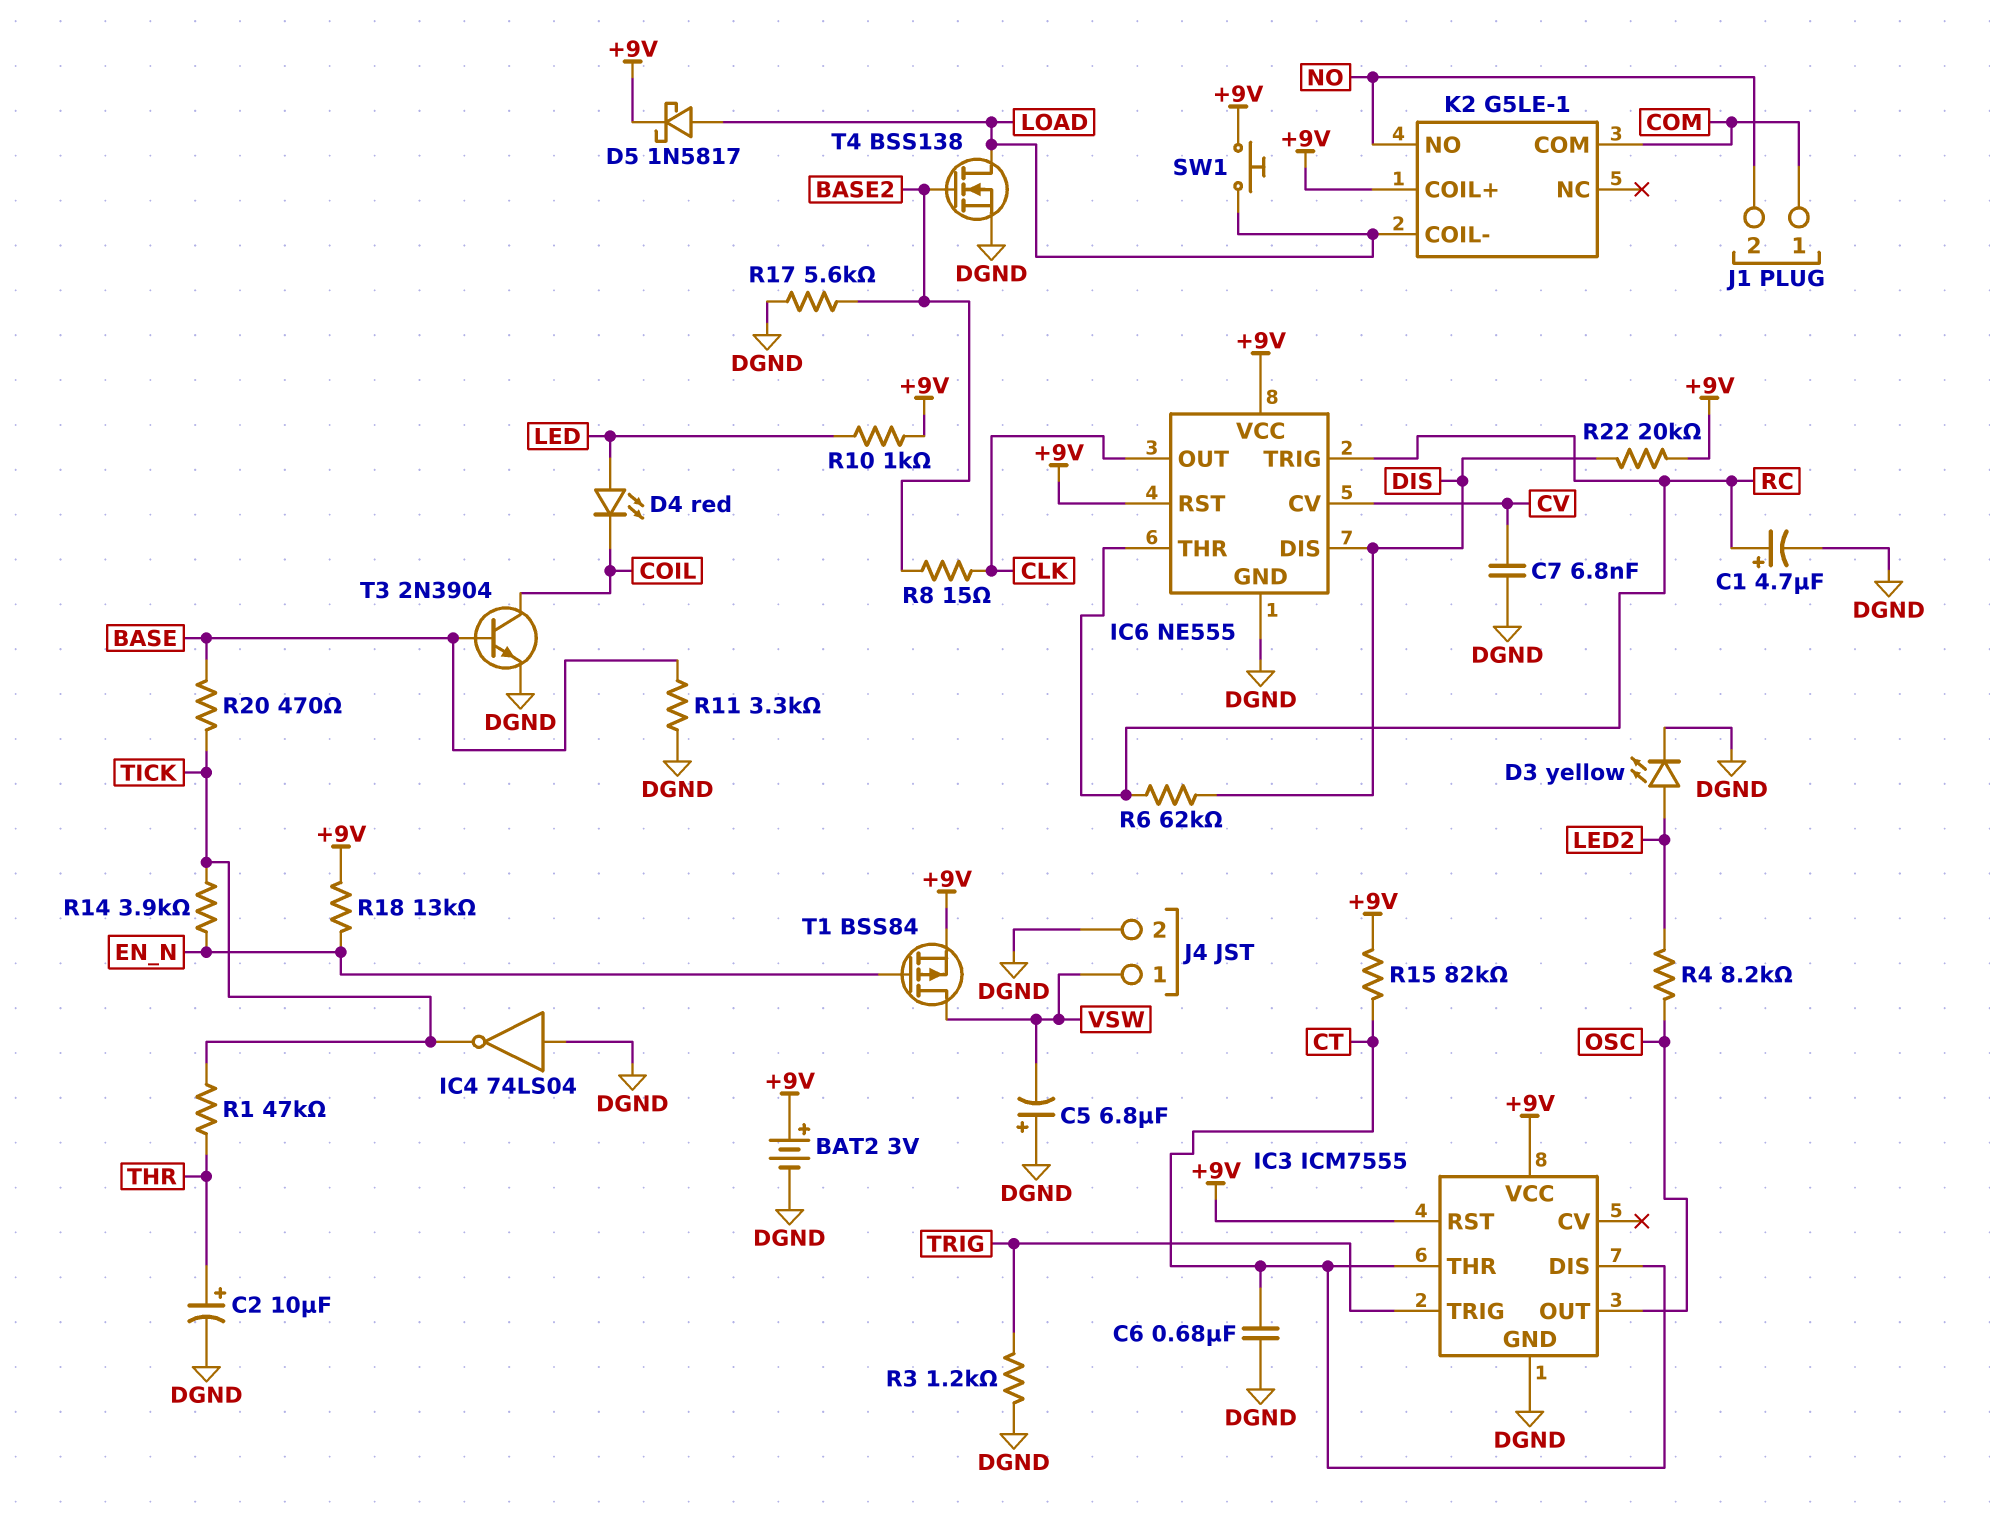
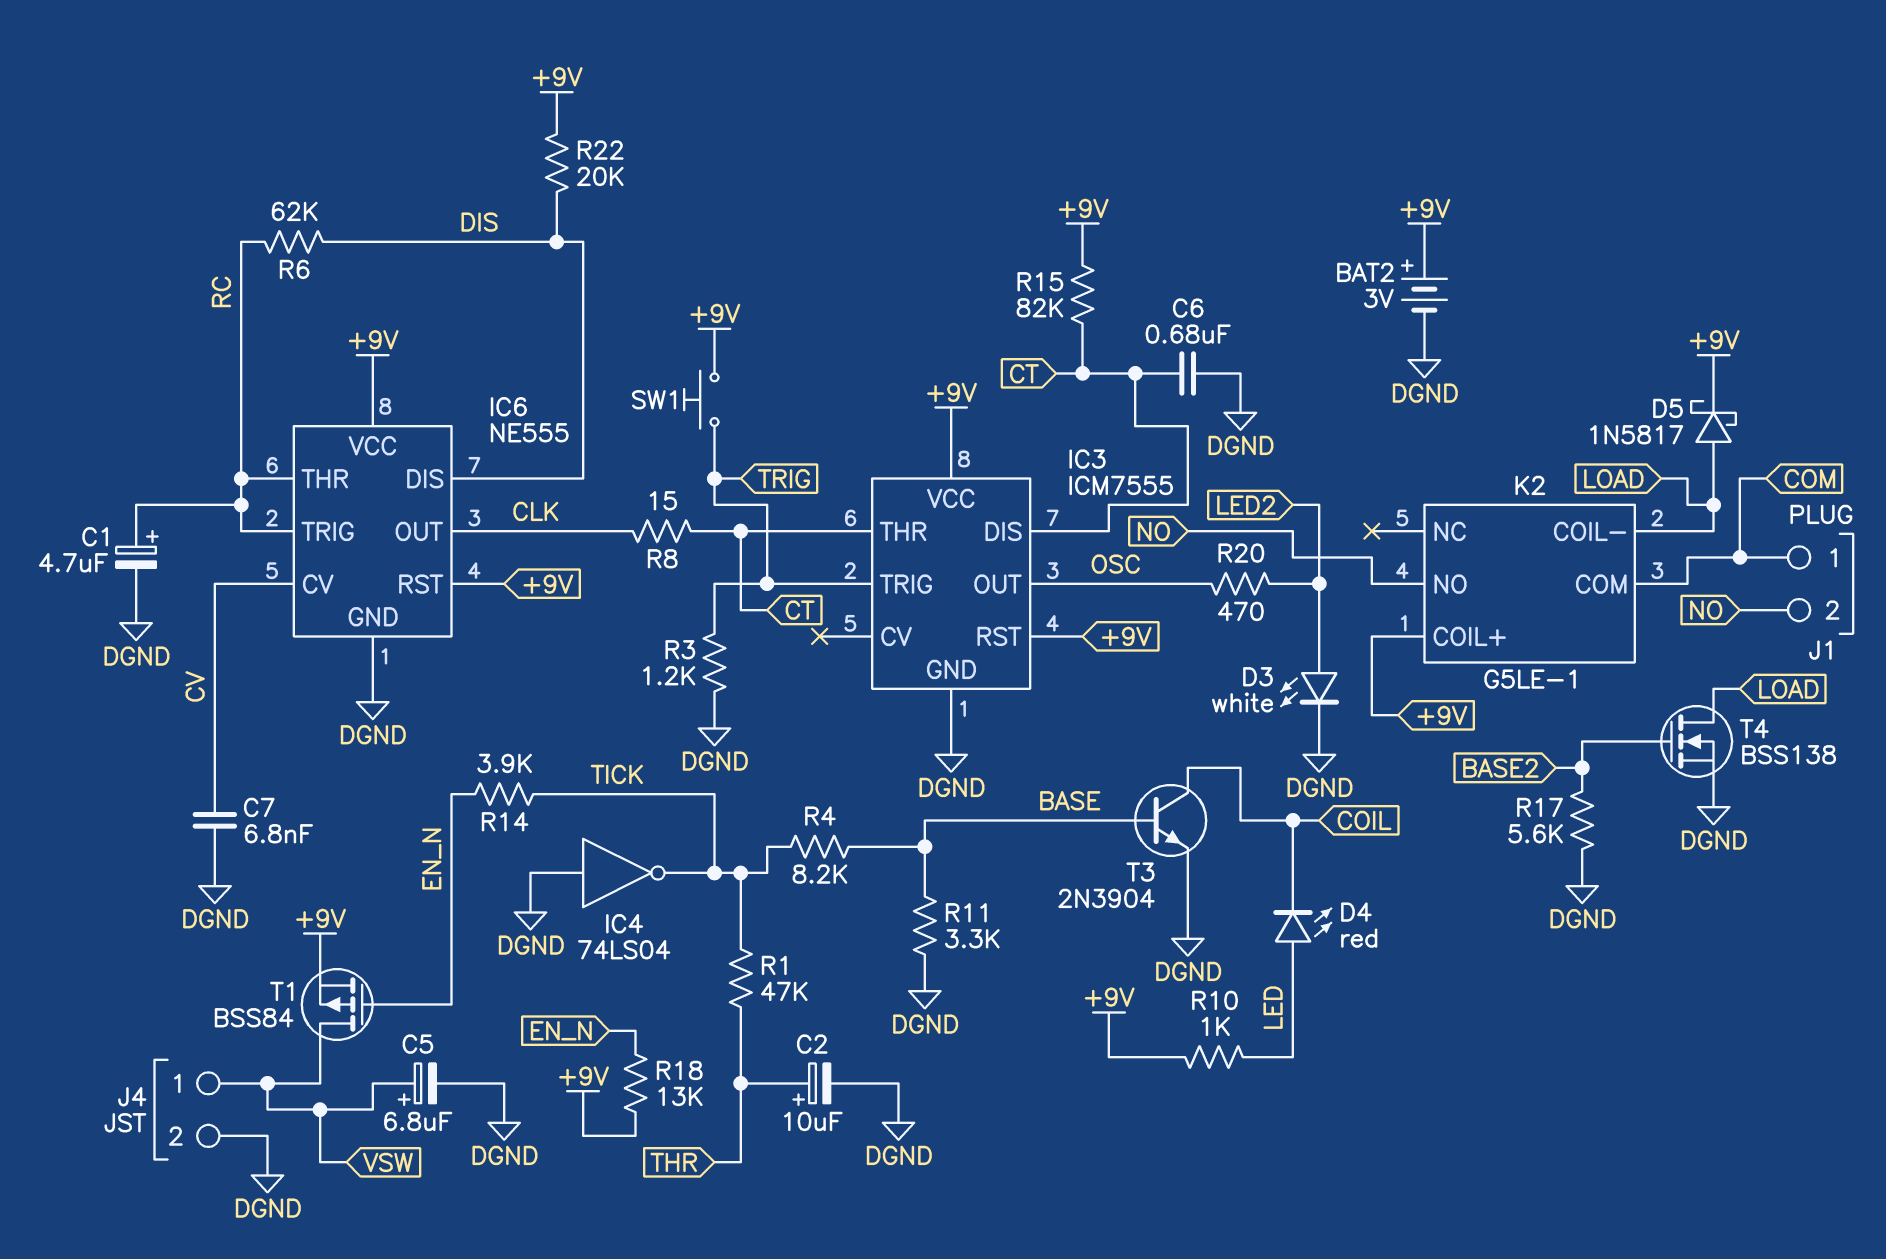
C5: 6.8uF (plus DGND, minus VSW) -> 6.8uF (plus VSW, minus DGND)
D3: LED yellow (A LED2, K DGND) -> LED white (A LED2, K DGND)
R4: 8.2k (LED2, OSC) -> 8.2k (BASE, TICK)
R8: 15 (BASE2, CLK) -> 15 (CLK, CT)
R20: 470 (BASE, TICK) -> 470 (LED2, OSC)
SW1: button (+9V, LOAD) -> button (+9V, TRIG)

